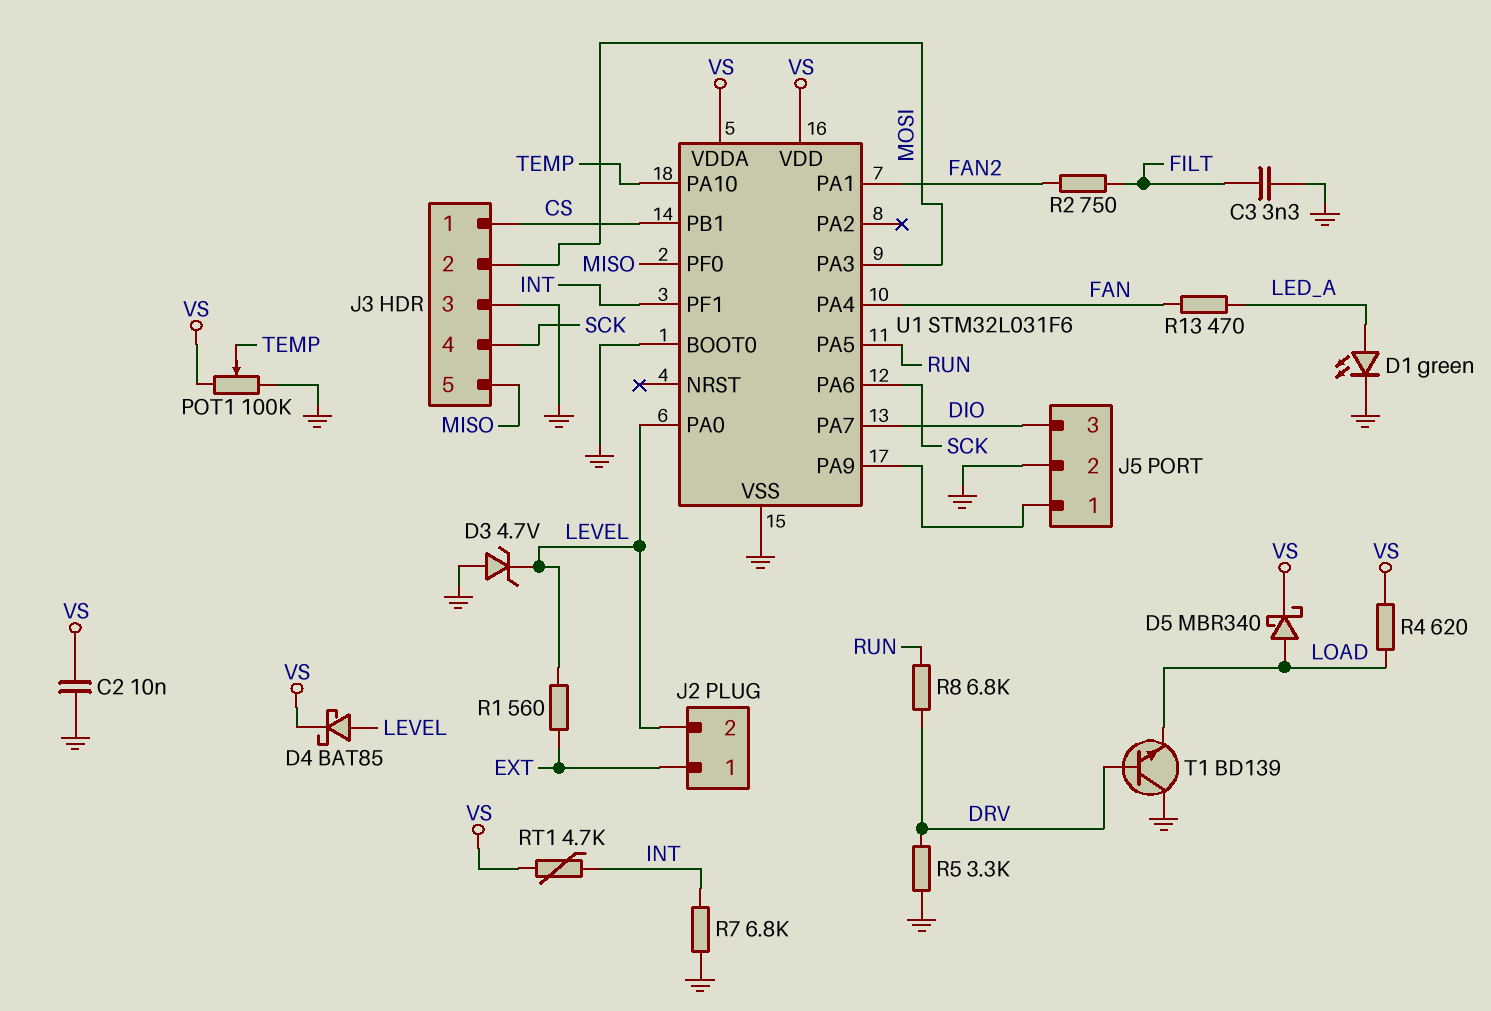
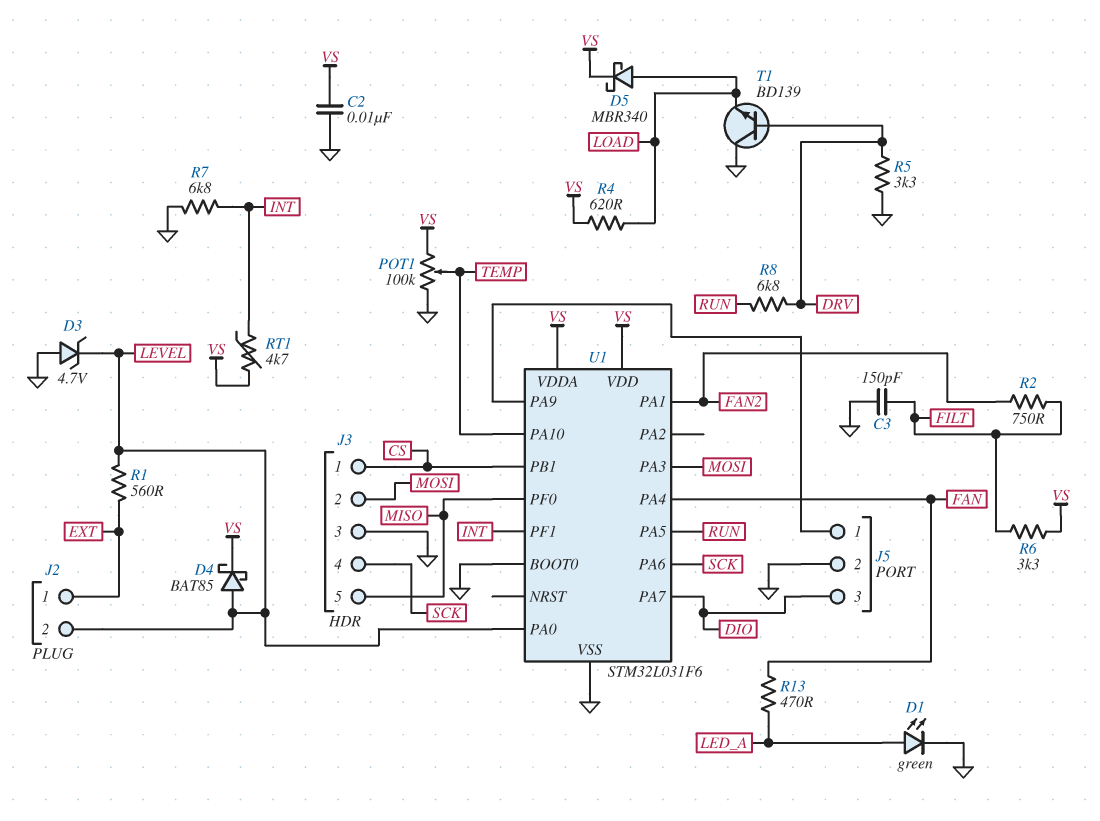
C3: 3.3nF (FILT, GND) -> 150pF (FILT, GND)
R6: none -> 3.3k (FILT, VS)

